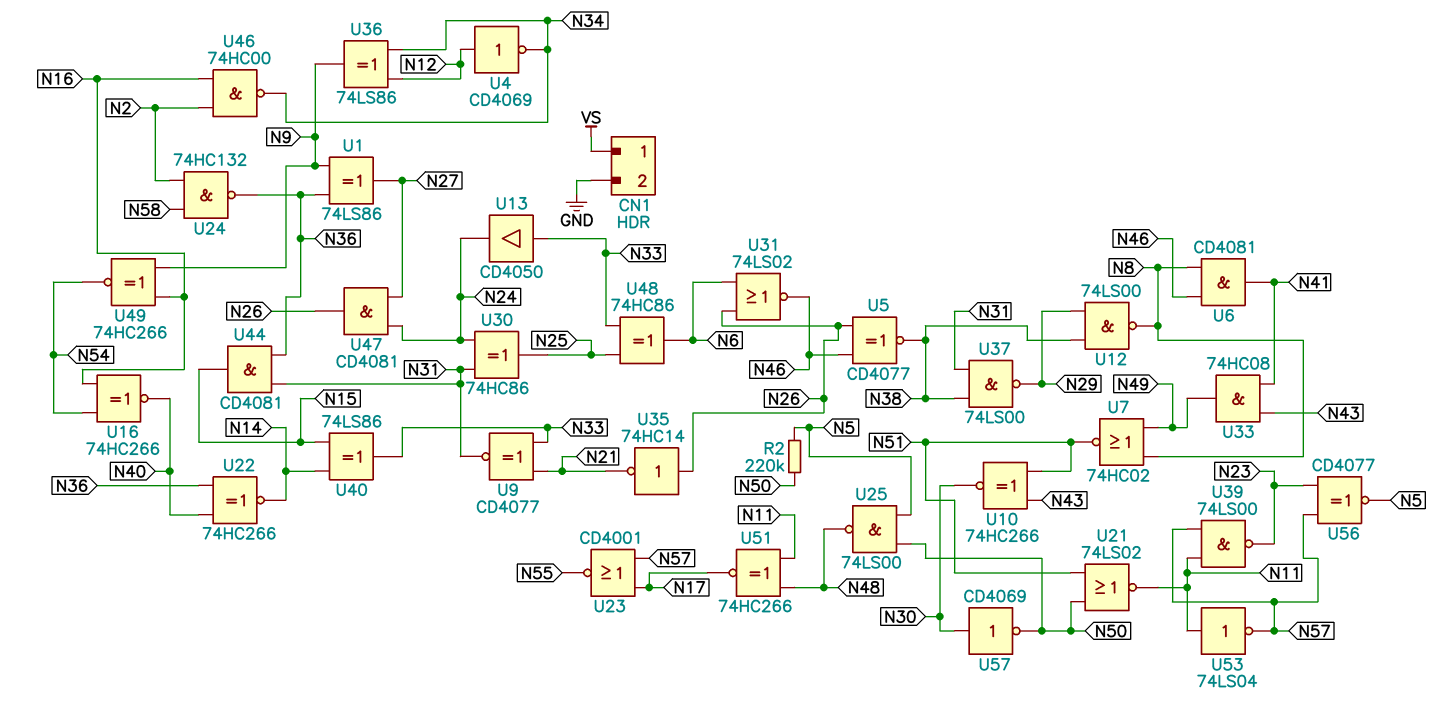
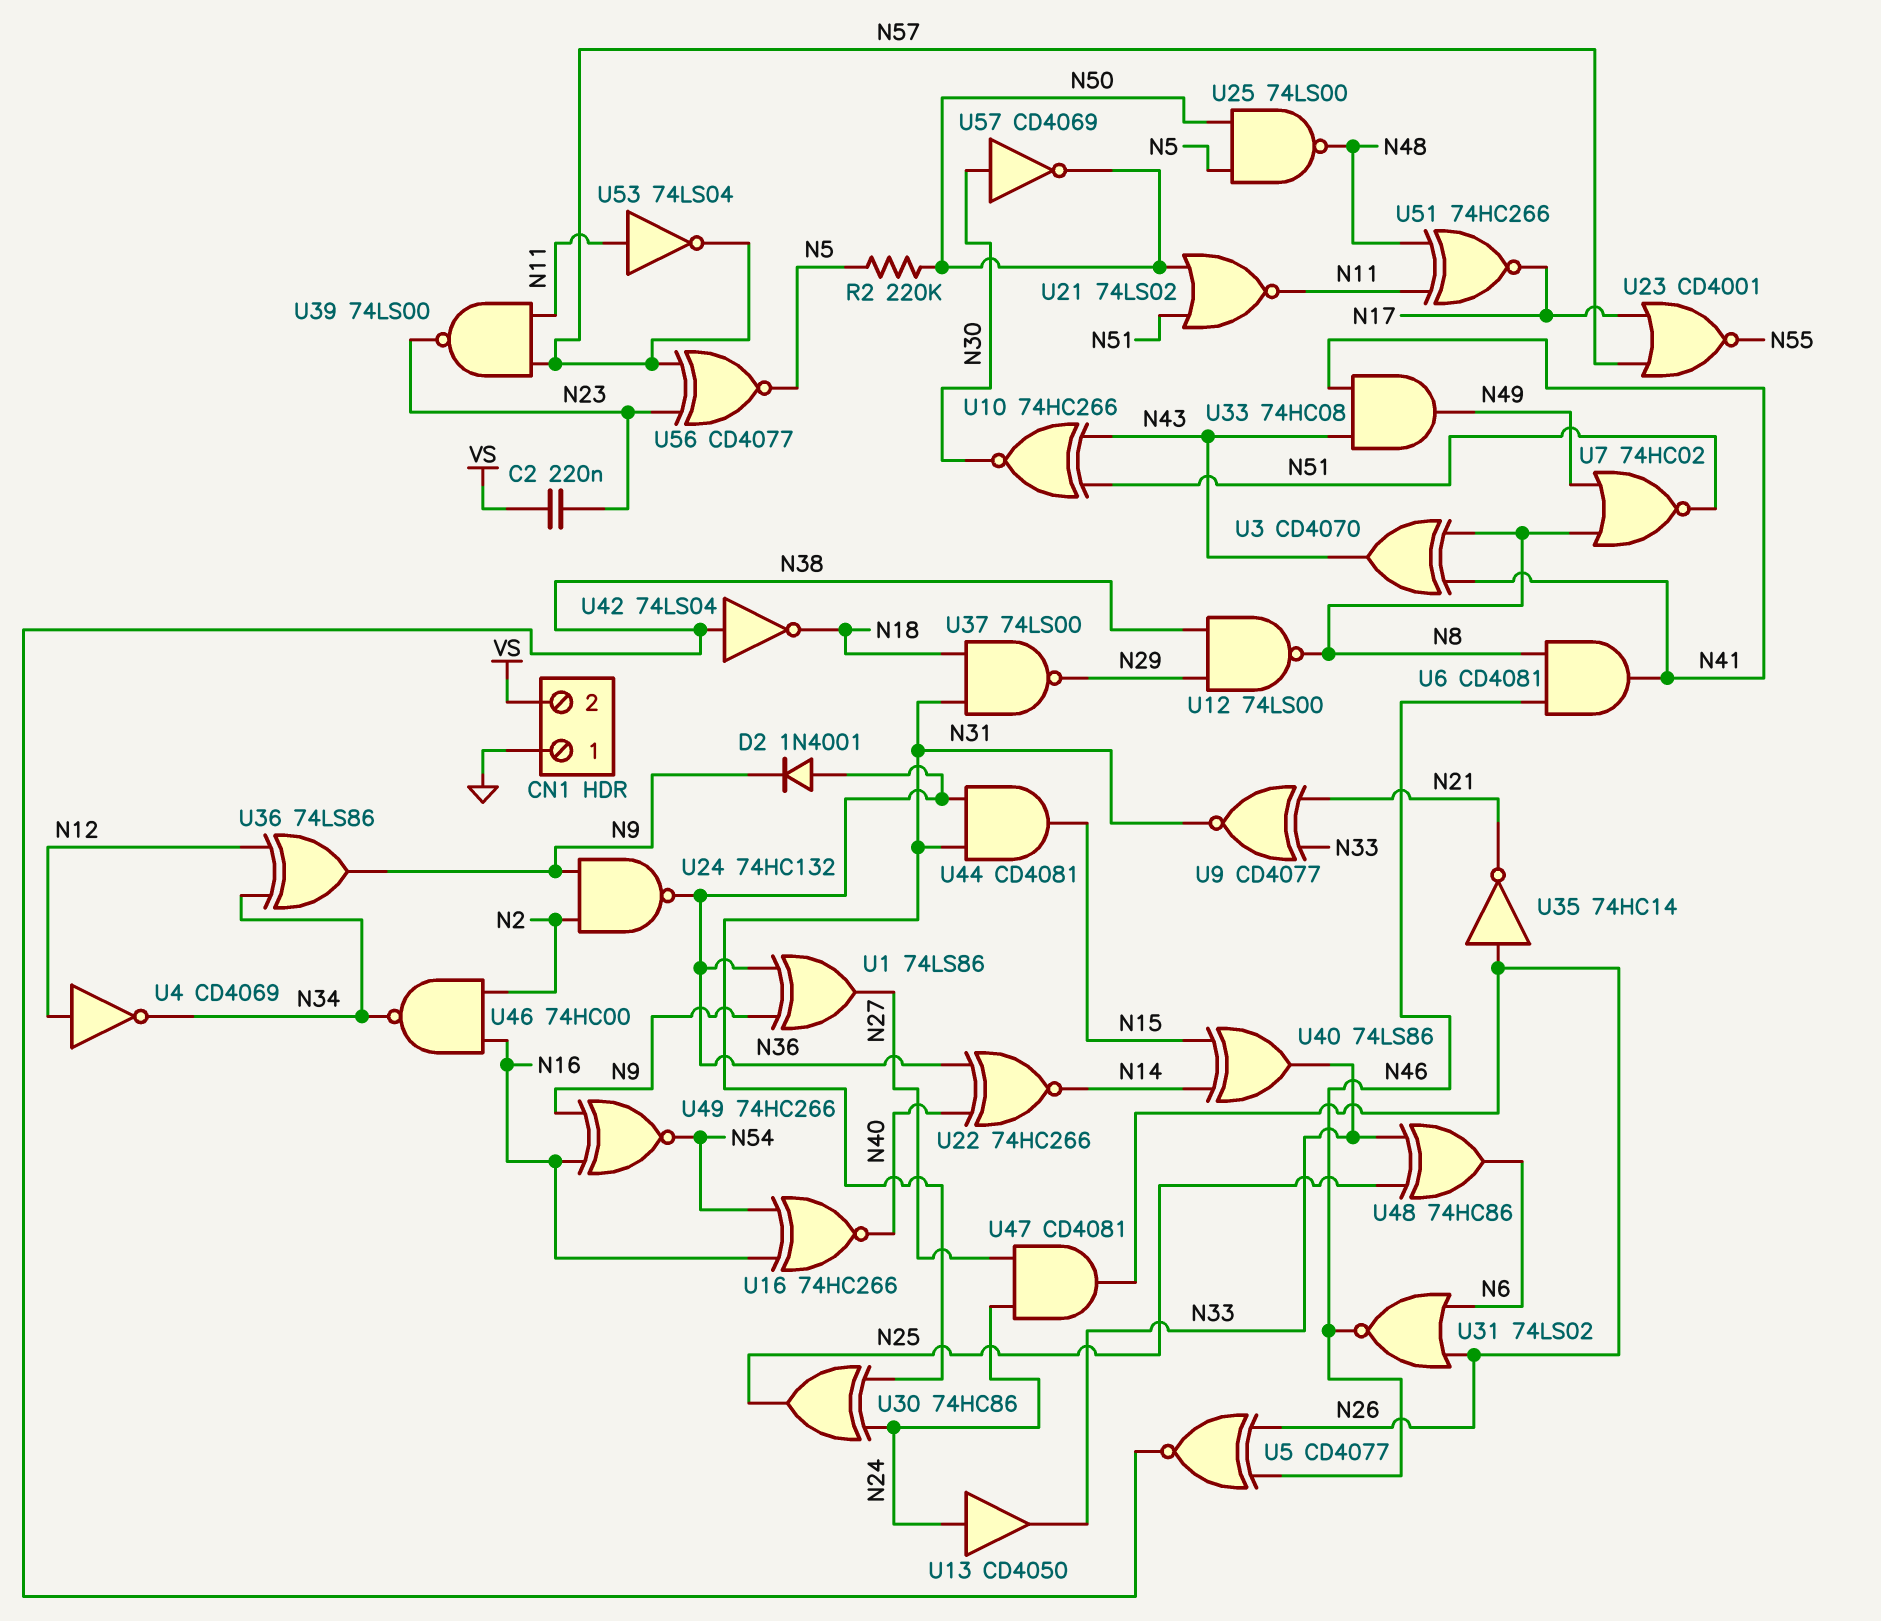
C2: none -> 220nF (N23, VS)
CN1 pin 1: VS -> GND
CN1 pin 2: GND -> VS
D2: none -> diode 1N4001 (A N36, K N9)
U3: none -> XOR CD4070 (in N8, in N41, out N43)
U13: buffer CD4050 (in N33, out N24) -> buffer CD4050 (in N24, out N33)
U24: NAND 74HC132 (in N2, in N58, out N36) -> NAND 74HC132 (in N2, in N9, out N36)
U37: NAND 74LS00 (in N31, in N38, out N29) -> NAND 74LS00 (in N18, in N31, out N29)
U42: none -> NOT 74LS04 (in N38, out N18)

